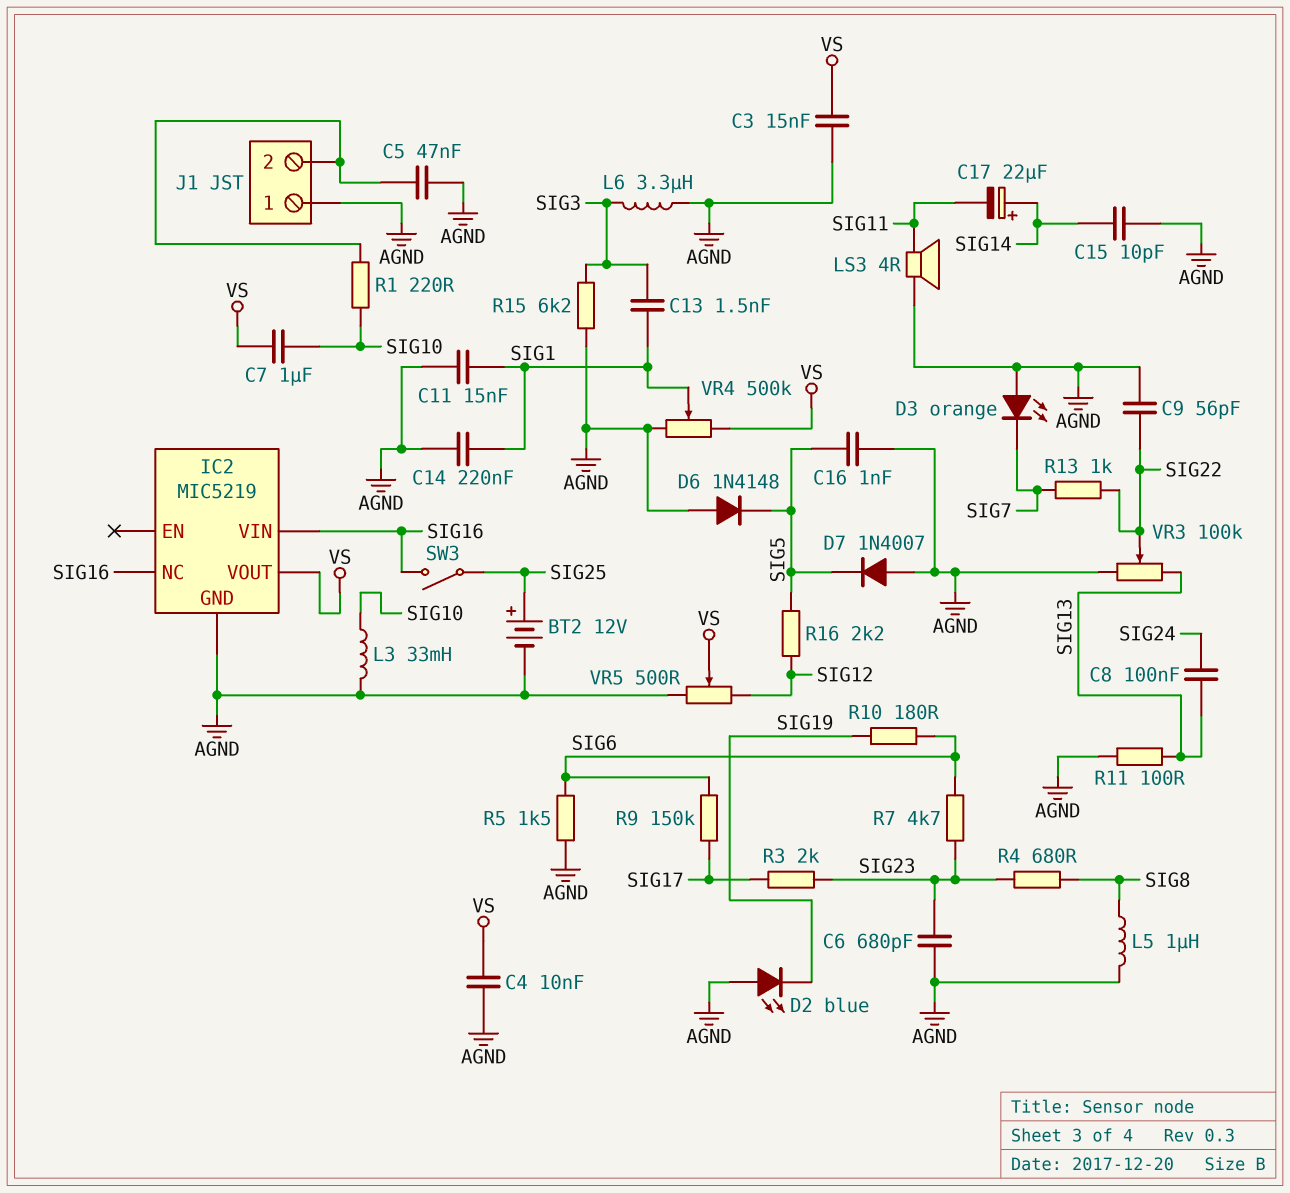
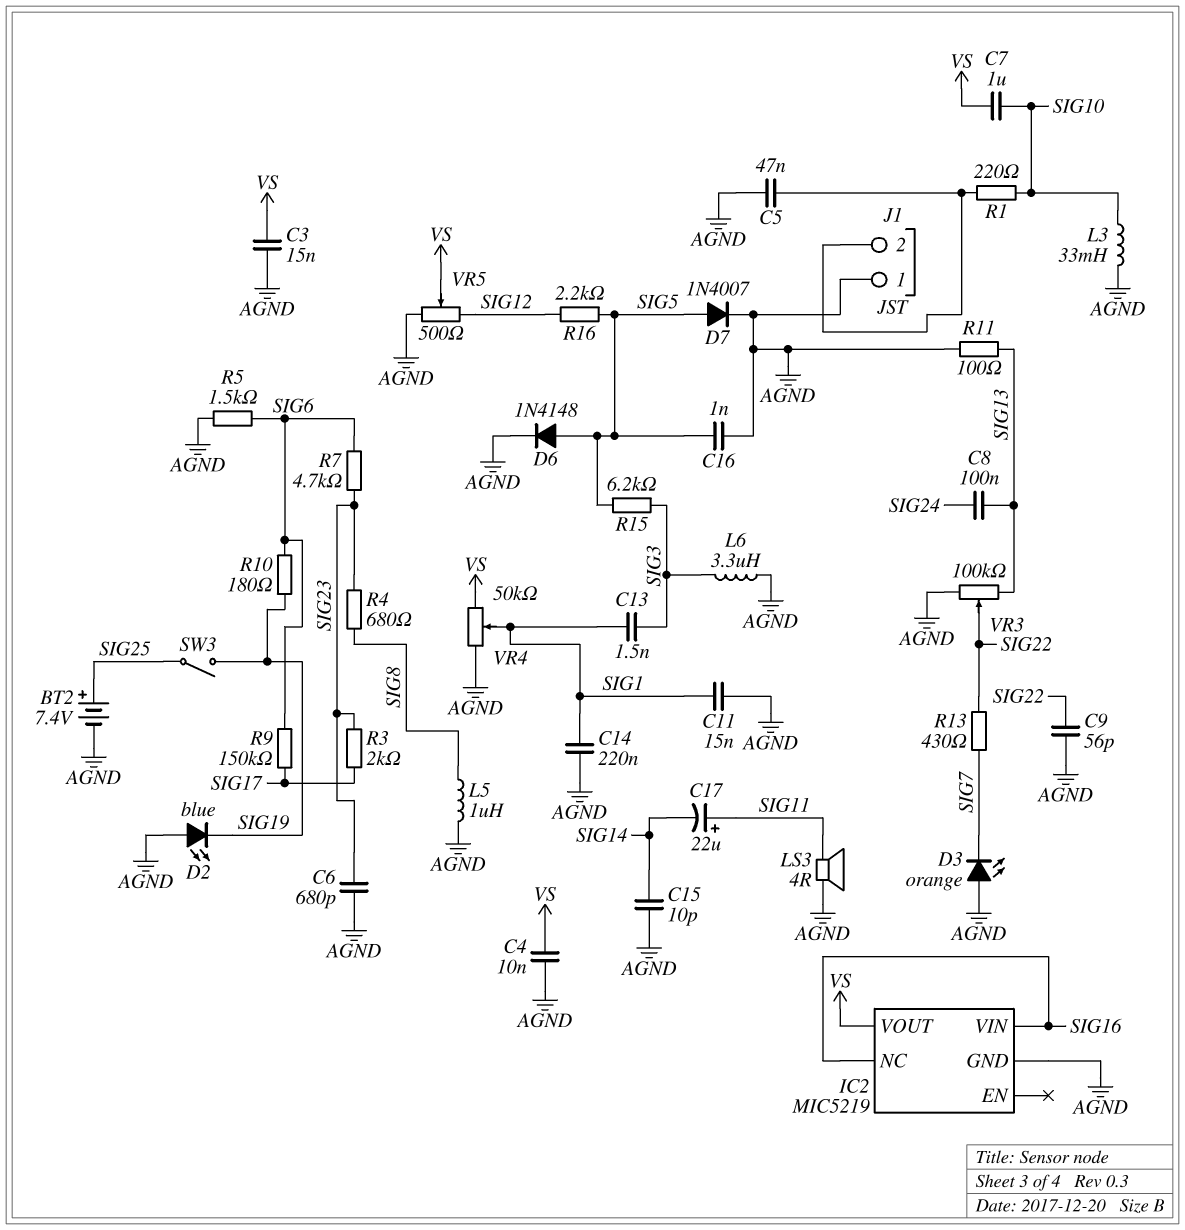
BT2: 12V (plus SIG25, minus AGND) -> 7.4V (plus SIG25, minus AGND)
C17: 22uF (plus SIG14, minus SIG11) -> 22uF (plus SIG11, minus SIG14)
D6: diode 1N4148 (A AGND, K SIG5) -> diode 1N4148 (A SIG5, K AGND)
D7: diode 1N4007 (A AGND, K SIG5) -> diode 1N4007 (A SIG5, K AGND)
R13: 1k (SIG7, SIG22) -> 430 (SIG7, SIG22)
R15: 6.2k (AGND, SIG3) -> 6.2k (SIG3, SIG5)
SW3: switch (SIG16, SIG25) -> switch (SIG19, SIG25)
VR4: 500k (AGND, VS, wiper SIG1) -> 50k (AGND, VS, wiper SIG1)

